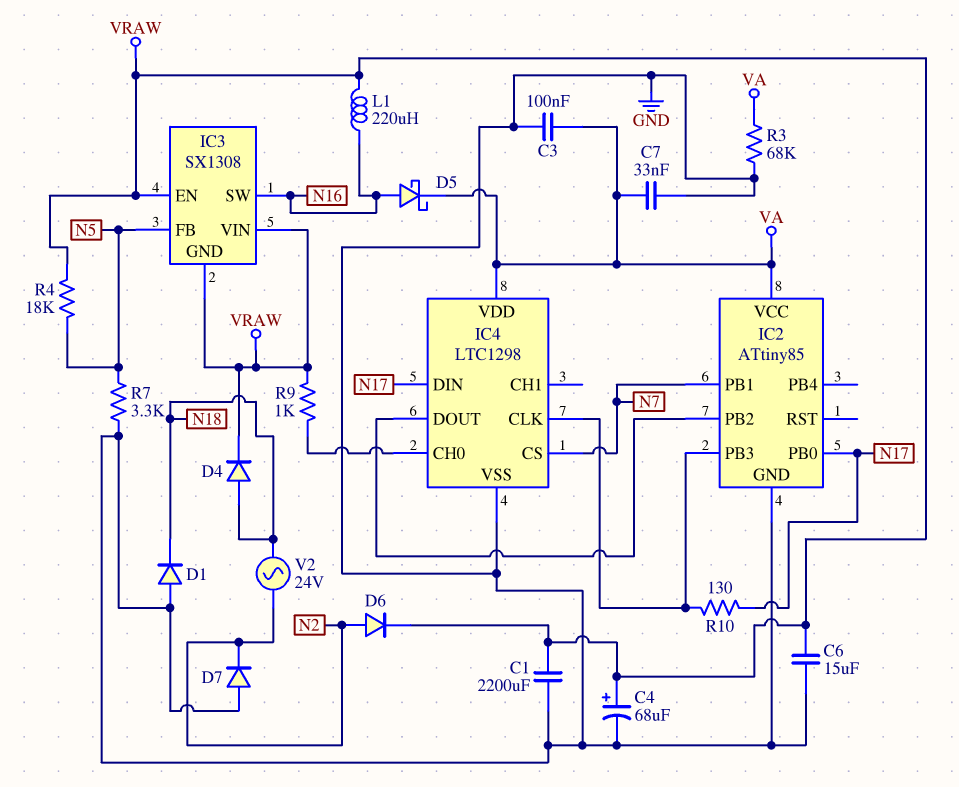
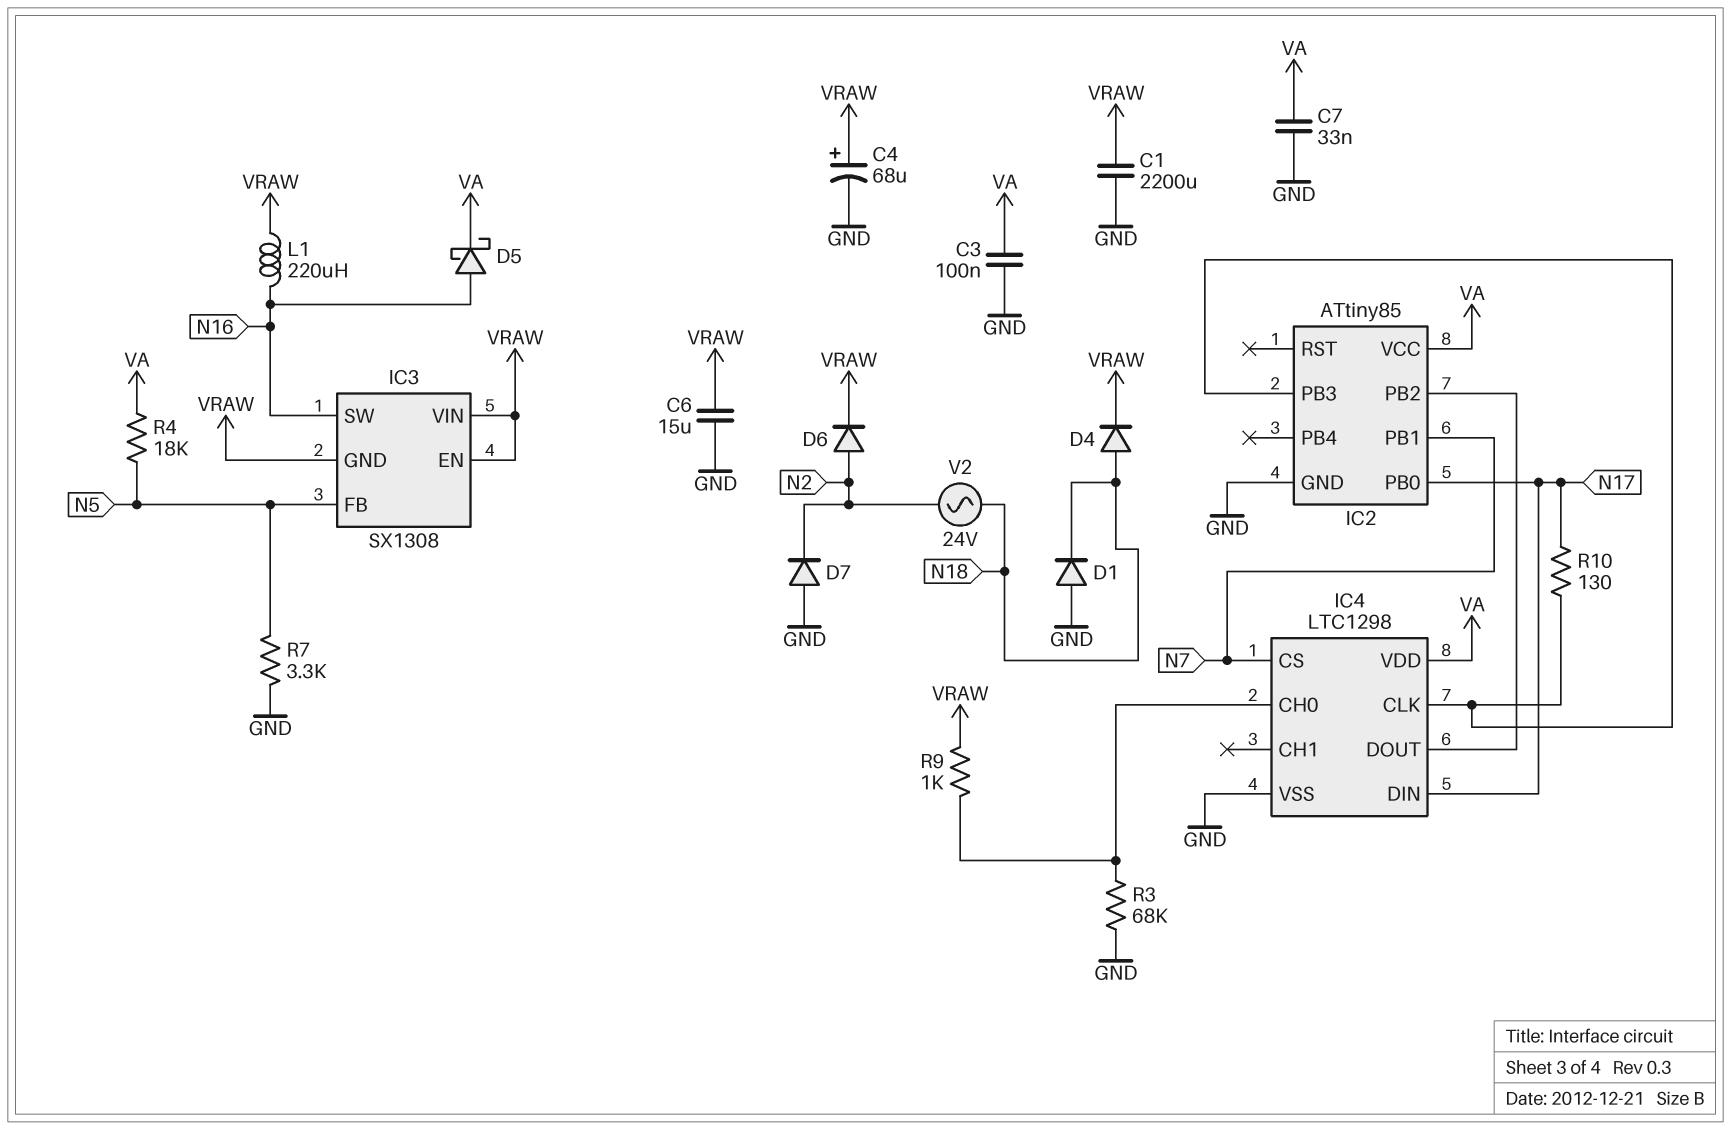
R3: 68k (GND, VA) -> 68k (GND, IC4/CH0)
R4: 18k (N5, VRAW) -> 18k (N5, VA)

